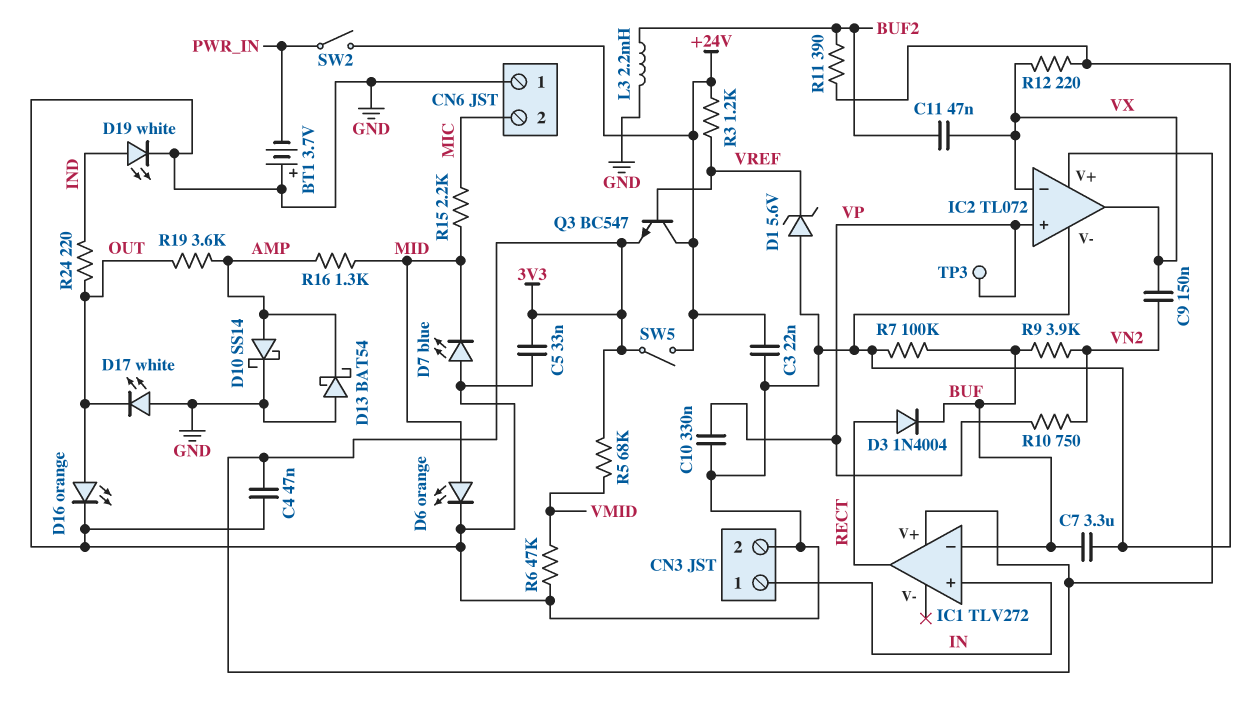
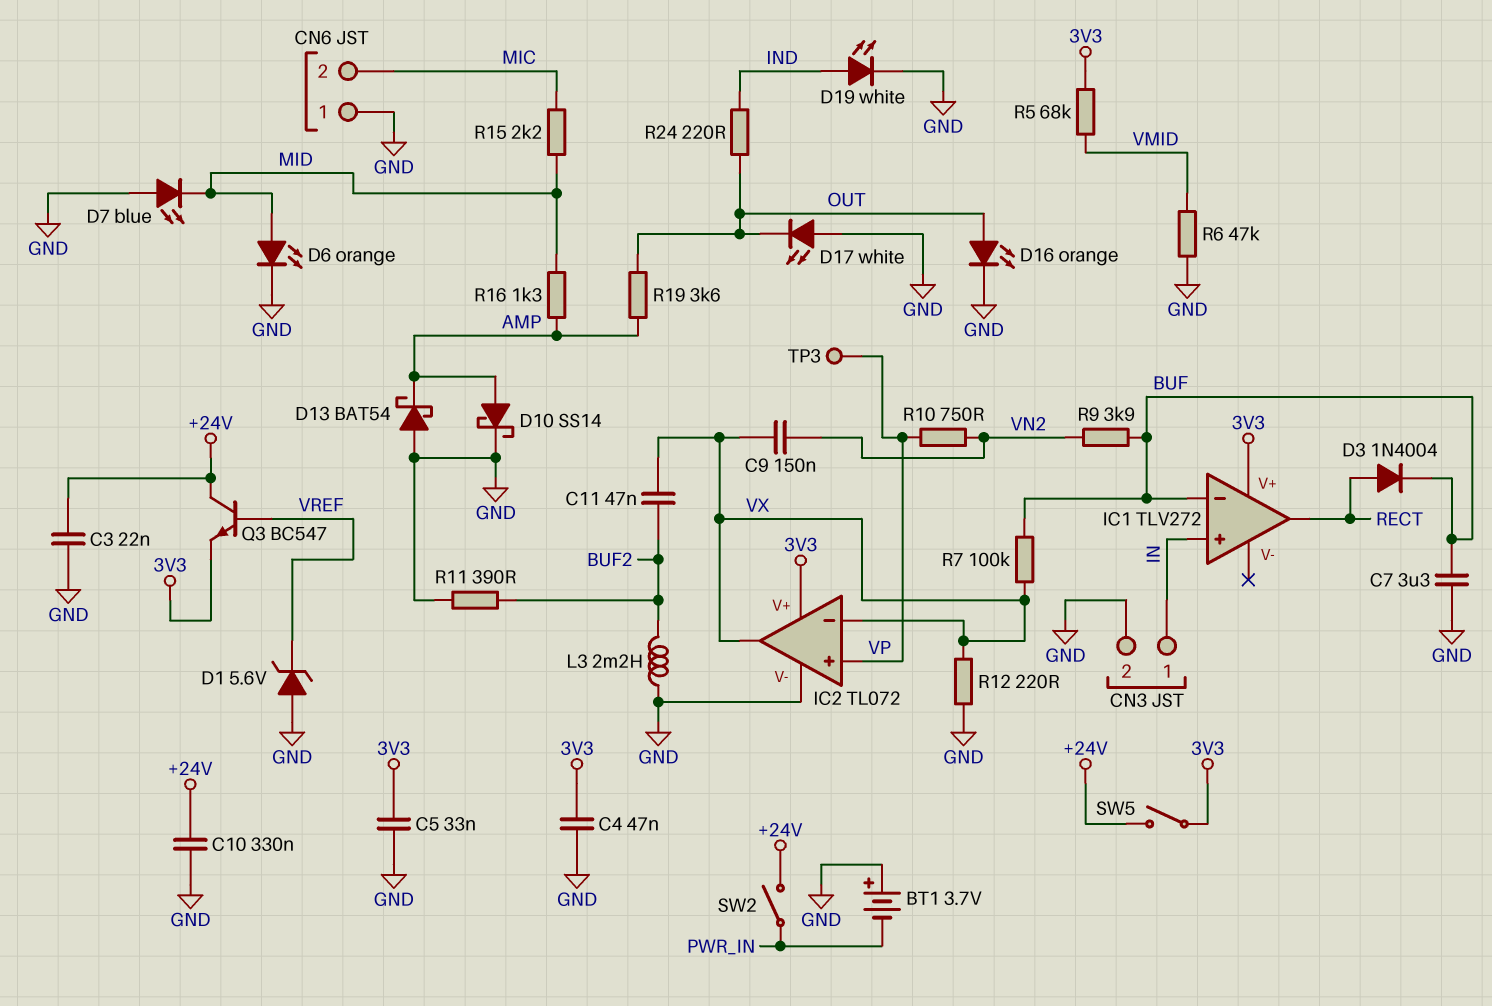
C10: 330nF (GND, VP) -> 330nF (+24V, GND)
R3: 1.2k (+24V, VREF) -> none
R7: 100k (BUF, GND) -> 100k (BUF, VX)

